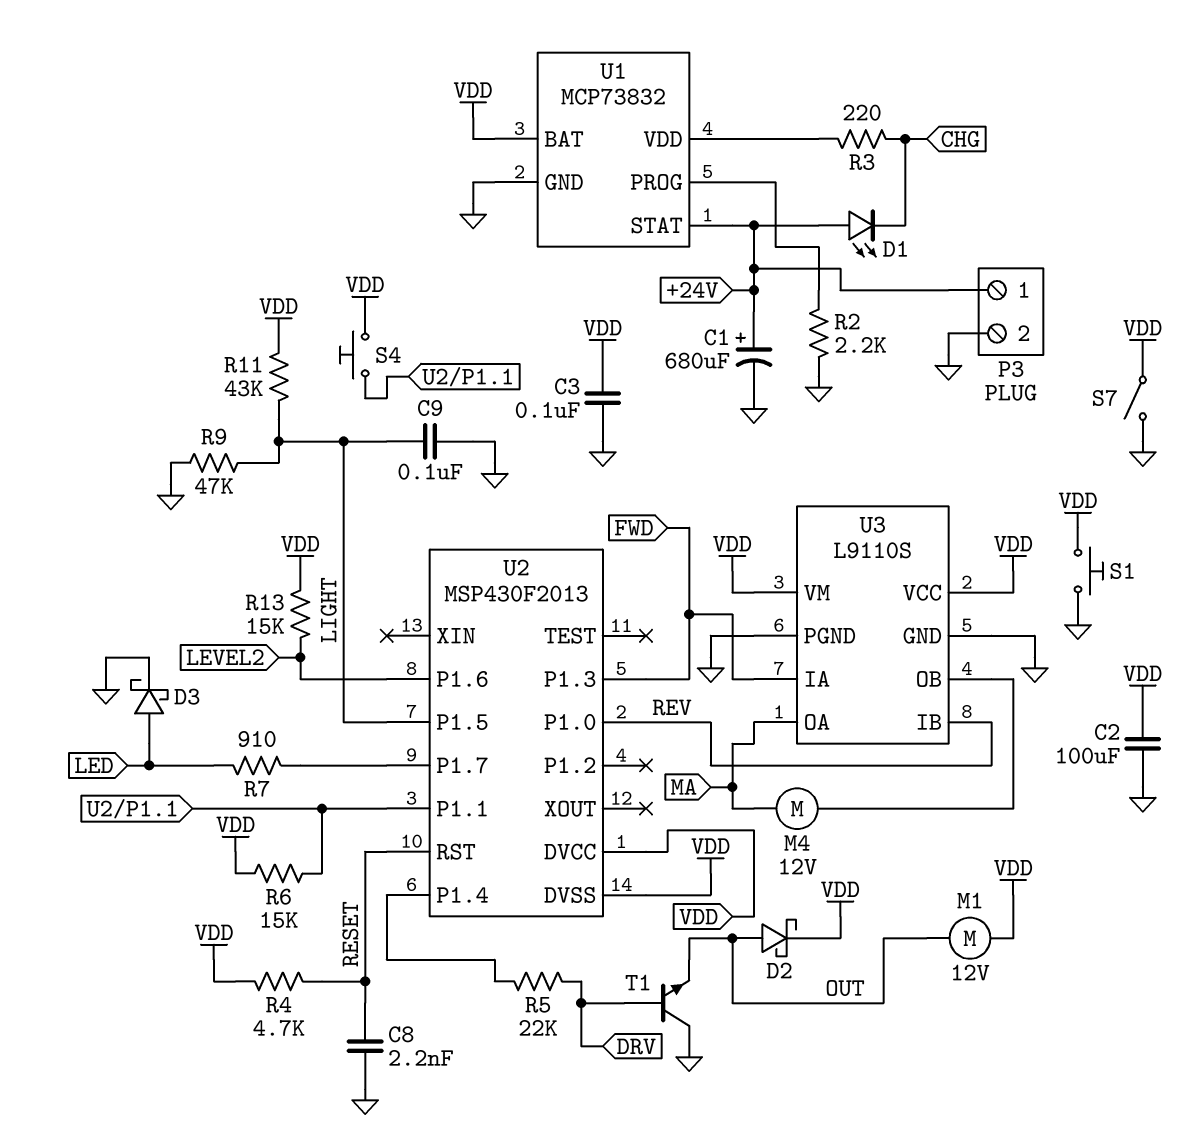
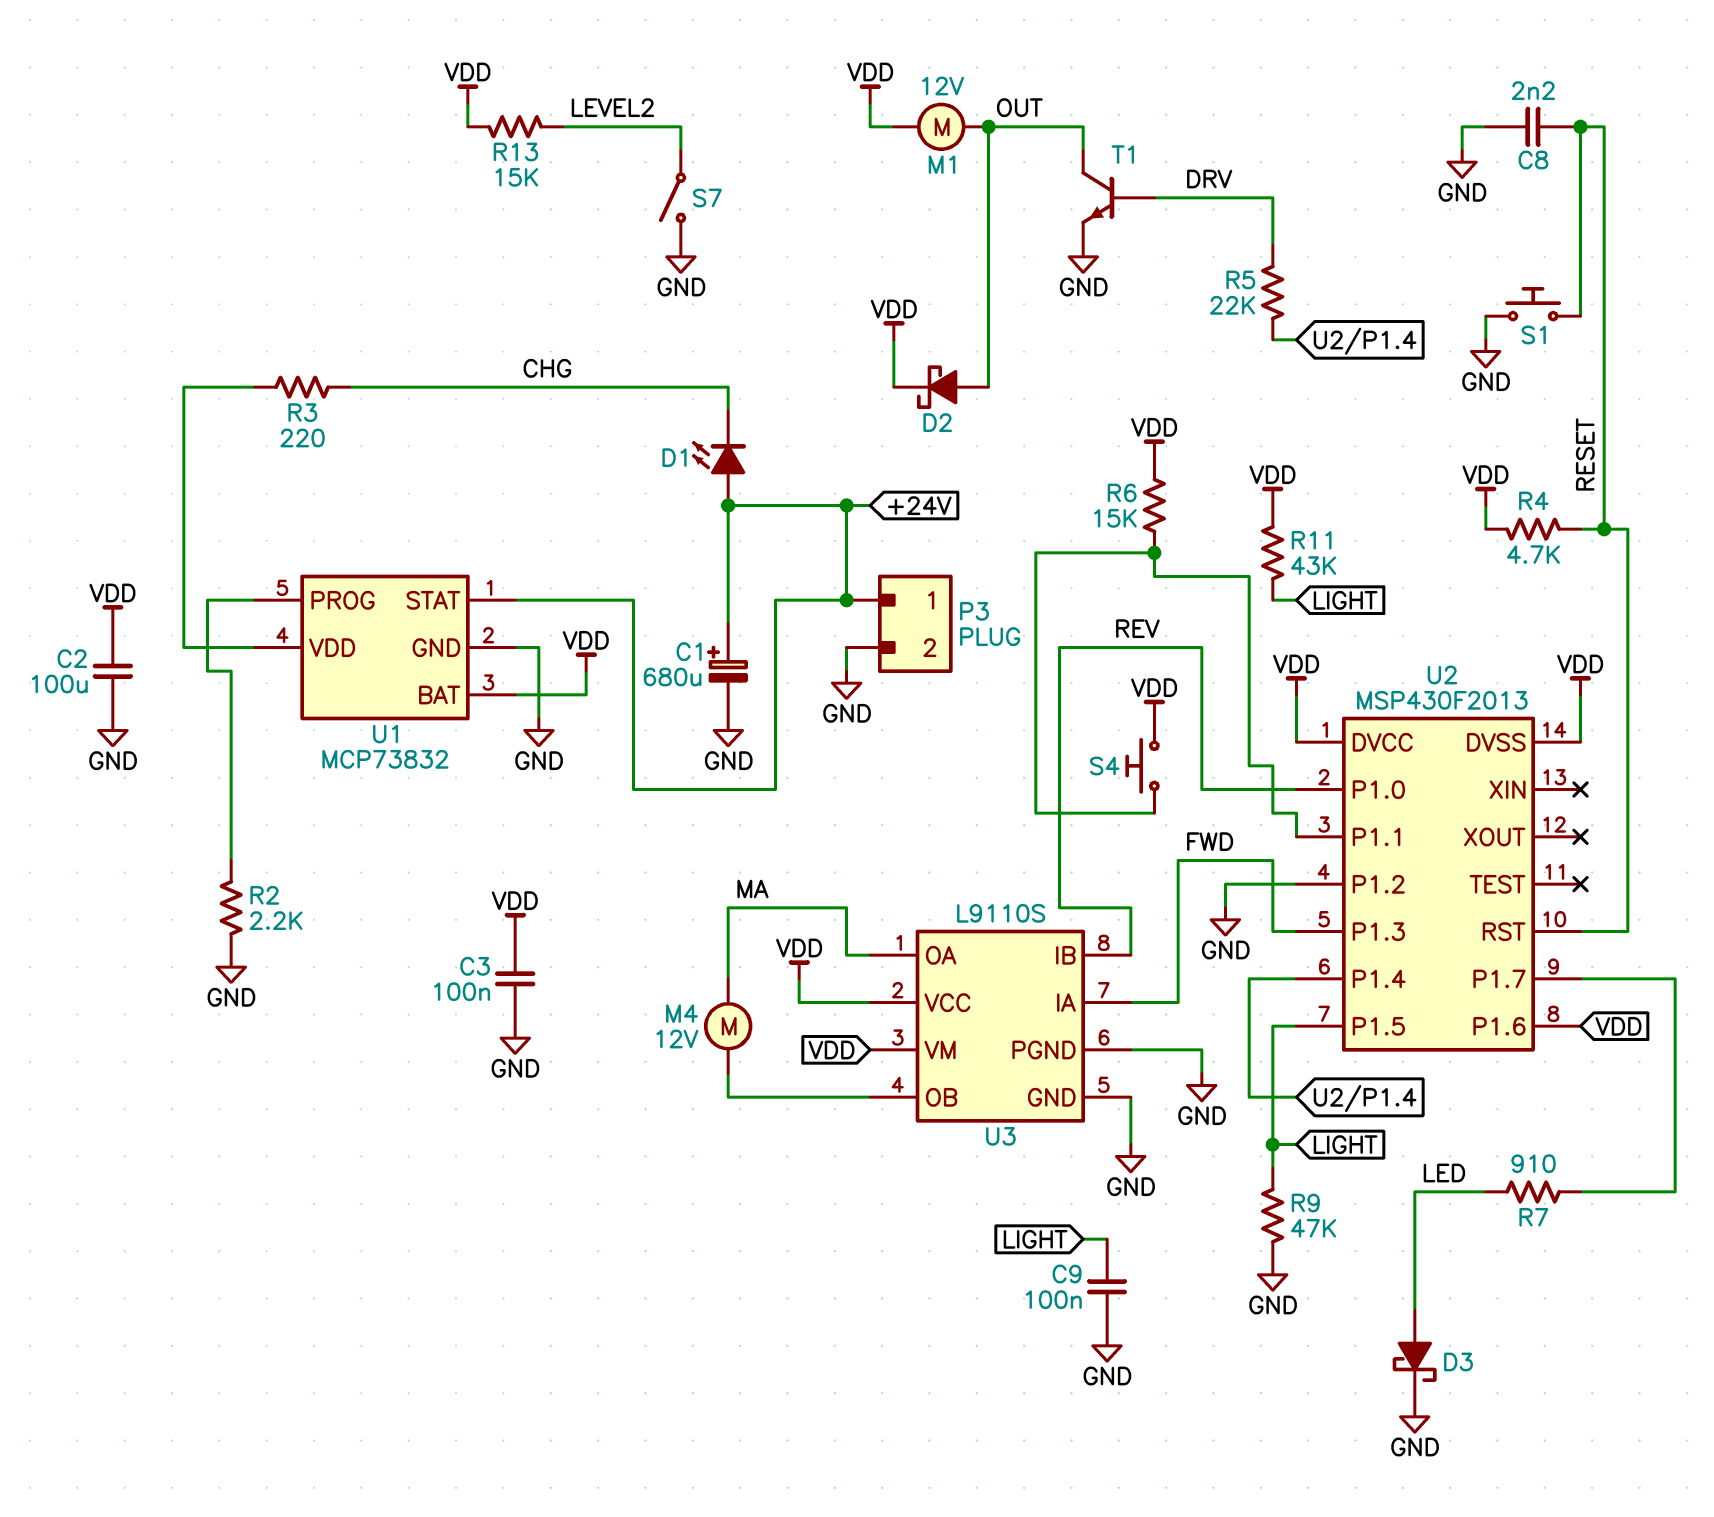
S1: button (GND, VDD) -> button (GND, RESET)
S7: switch (GND, VDD) -> switch (GND, LEVEL2)
T1: NPN (B DRV, C GND, E OUT) -> NPN (B DRV, C OUT, E GND)
U2 pin P1.2: none -> GND
U2 pin P1.6: LEVEL2 -> VDD

